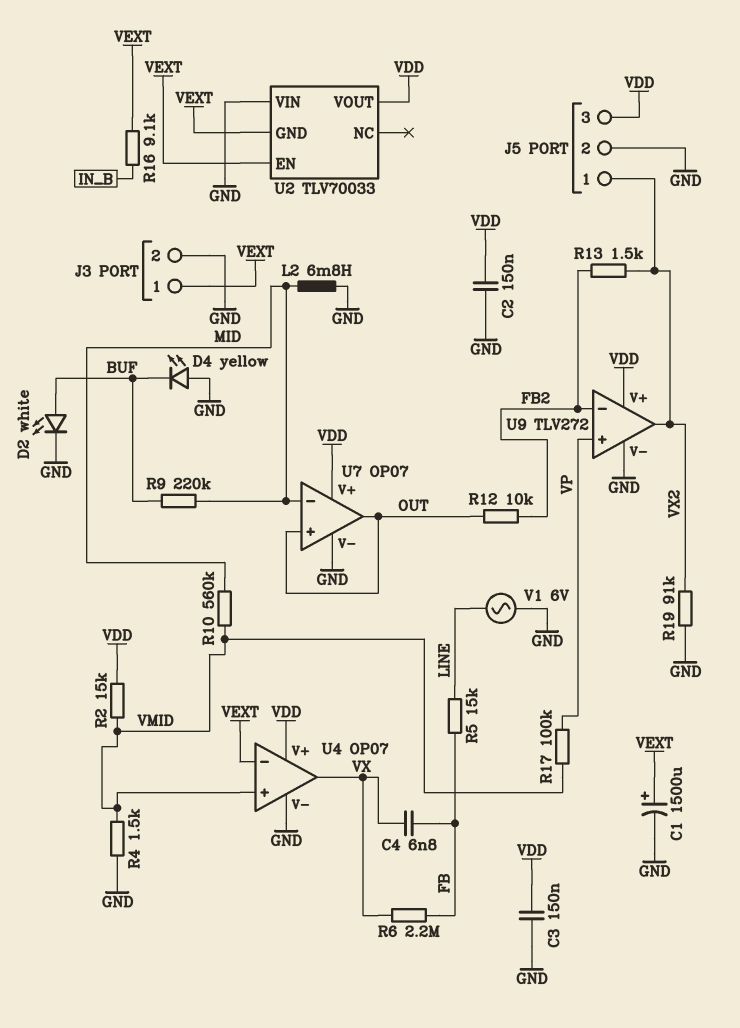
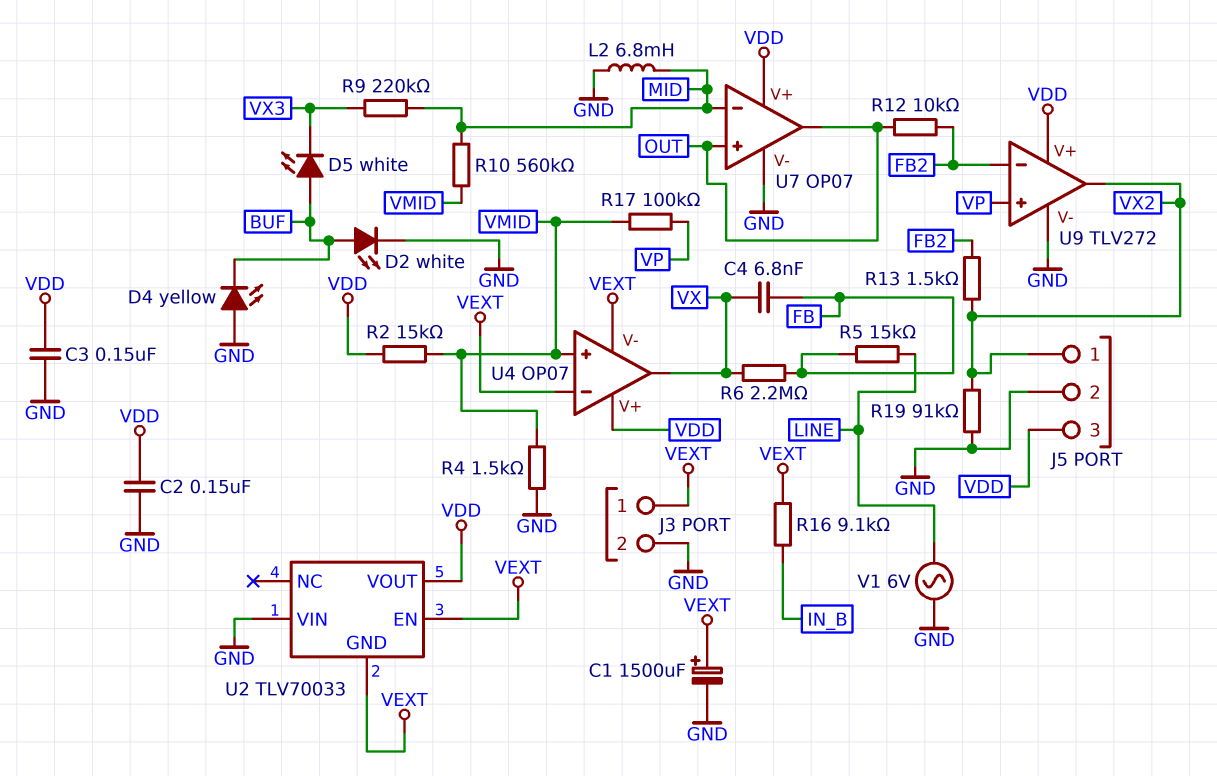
D5: none -> LED white (A BUF, K VX3)
R9: 220k (BUF, MID) -> 220k (MID, VX3)
U4 pin V-: GND -> VEXT

